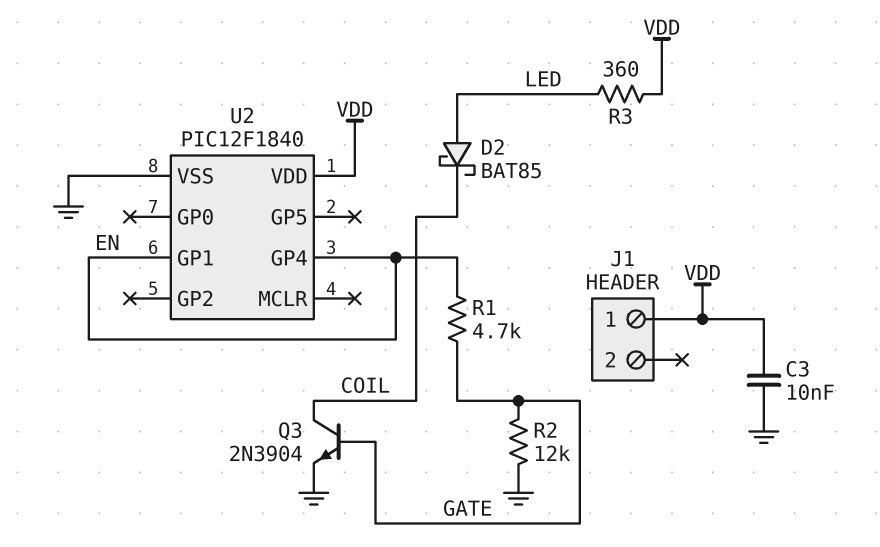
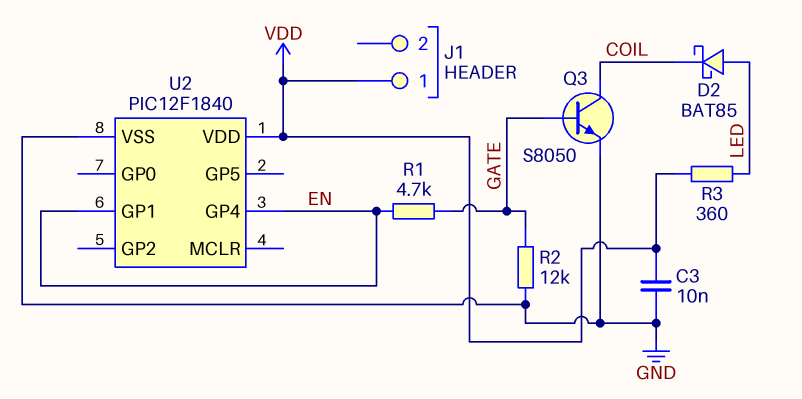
Q3: NPN 2N3904 (B GATE, C COIL, E GND) -> NPN S8050 (B GATE, C COIL, E GND)

